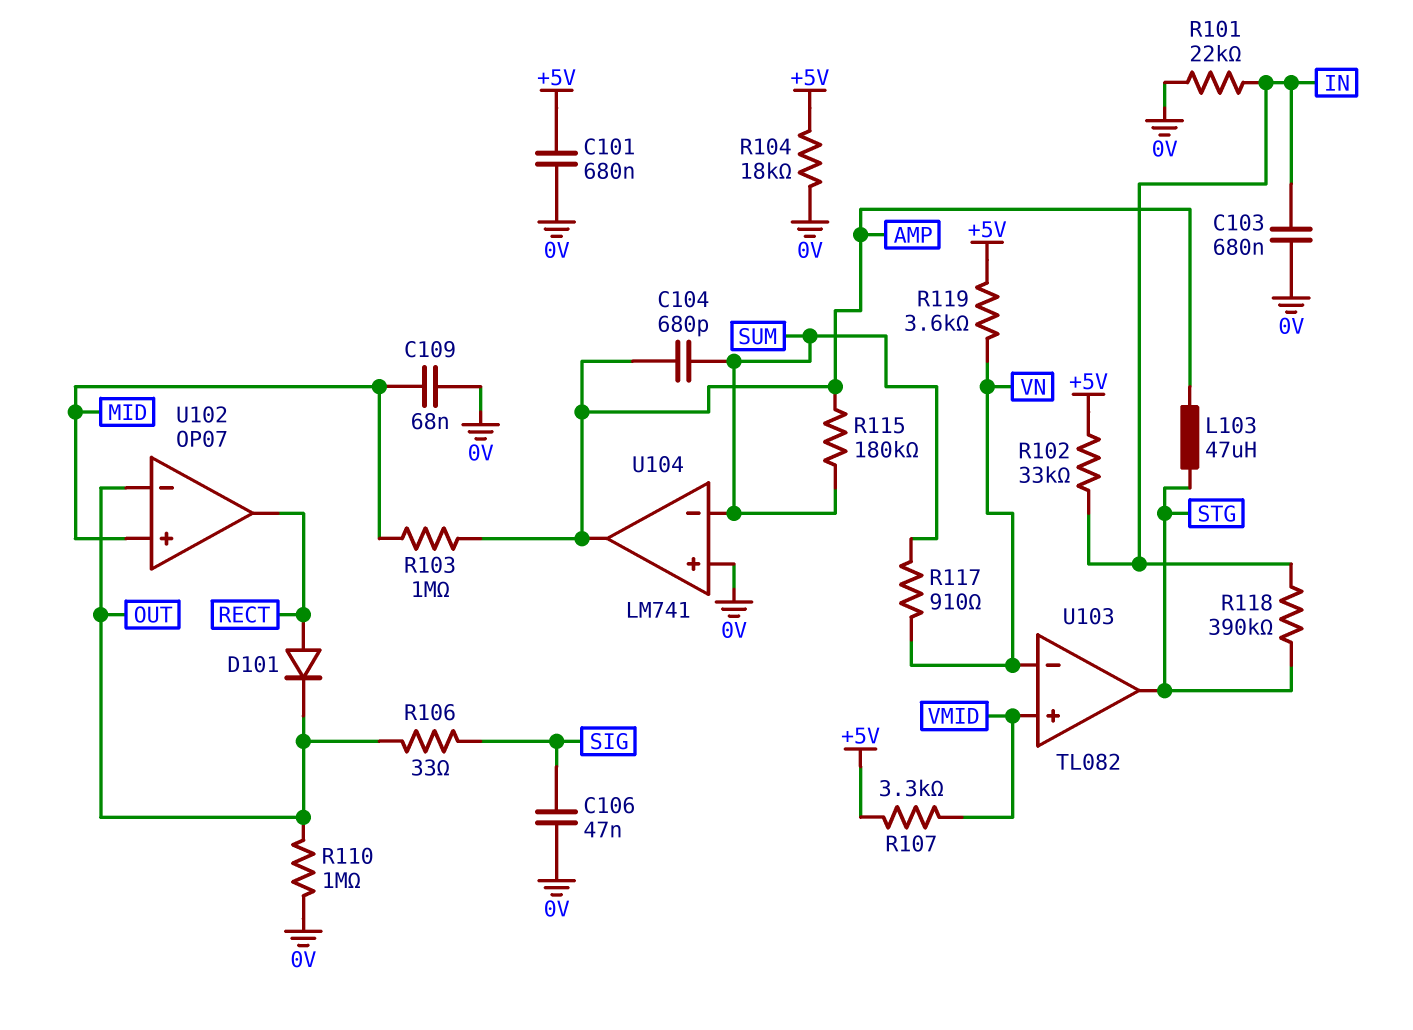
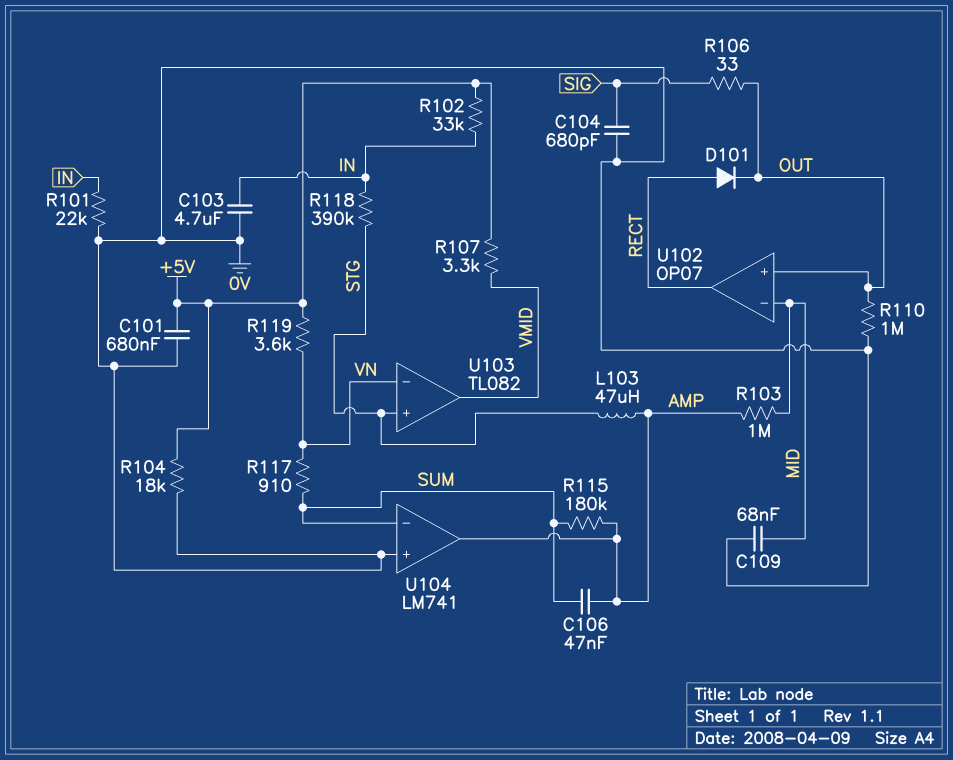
C103: 680nF (0V, IN) -> 4.7uF (0V, IN)
C104: 680pF (AMP, SUM) -> 680pF (0V, SIG)
C106: 47nF (0V, SIG) -> 47nF (AMP, SUM)
U102 pin in+: MID -> OUT
U102 pin in-: OUT -> MID
U103 pin in+: VMID -> STG
U103 pin out: STG -> VMID

